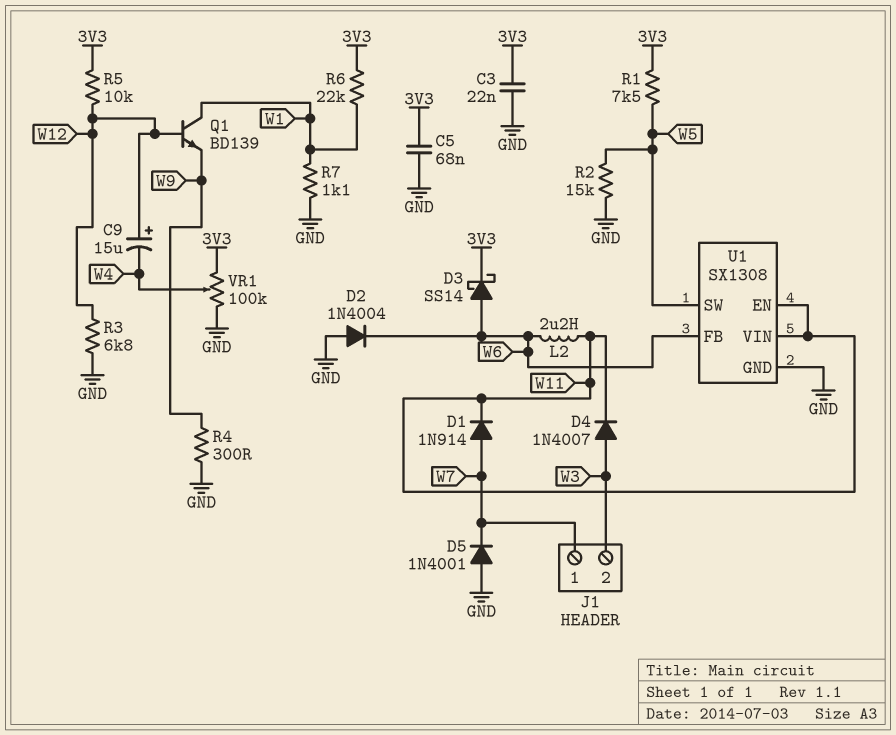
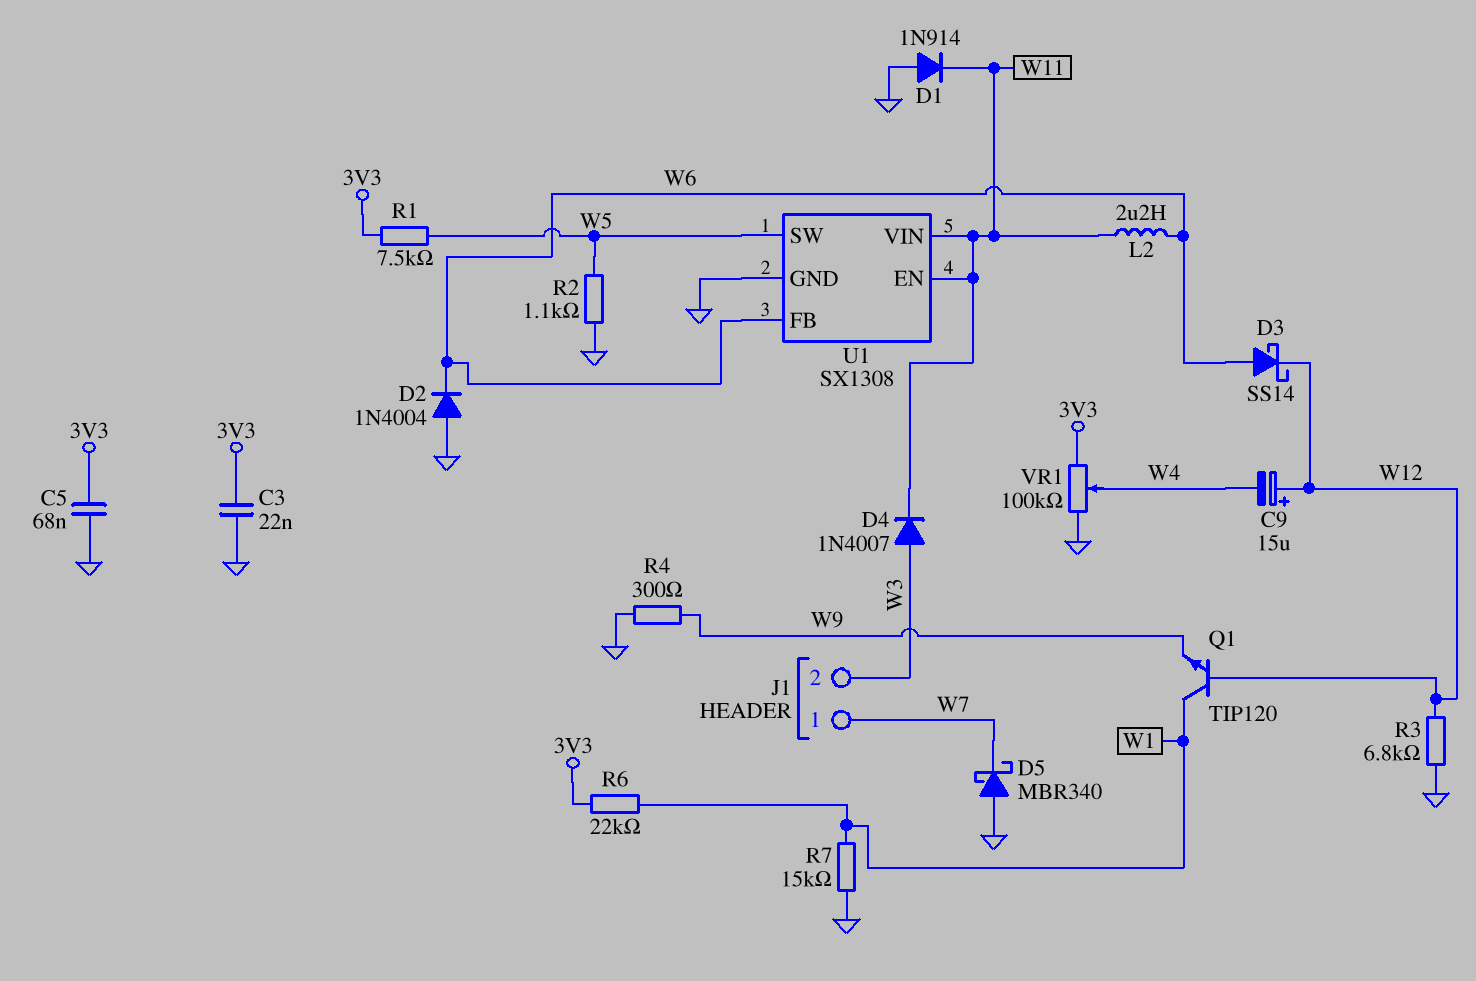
D1: diode 1N914 (A W7, K W11) -> diode 1N914 (A GND, K W11)
D3: schottky SS14 (A W6, K 3V3) -> schottky SS14 (A W6, K W12)
D5: diode 1N4001 (A GND, K W7) -> schottky MBR340 (A GND, K W7)
Q1: NPN BD139 (B W12, C W1, E W9) -> NPN TIP120 (B W12, C W1, E W9)
R2: 15k (GND, W5) -> 1.1k (GND, W5)
R5: 10k (3V3, W12) -> none
R7: 1.1k (GND, W1) -> 15k (GND, W1)

